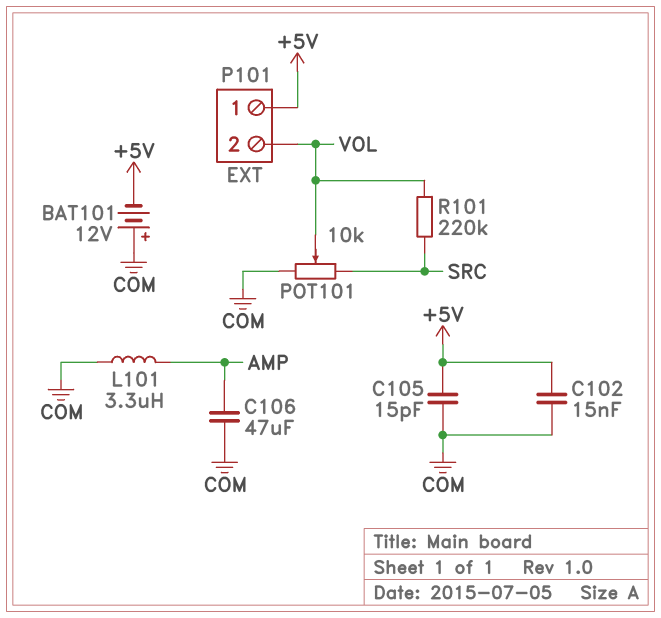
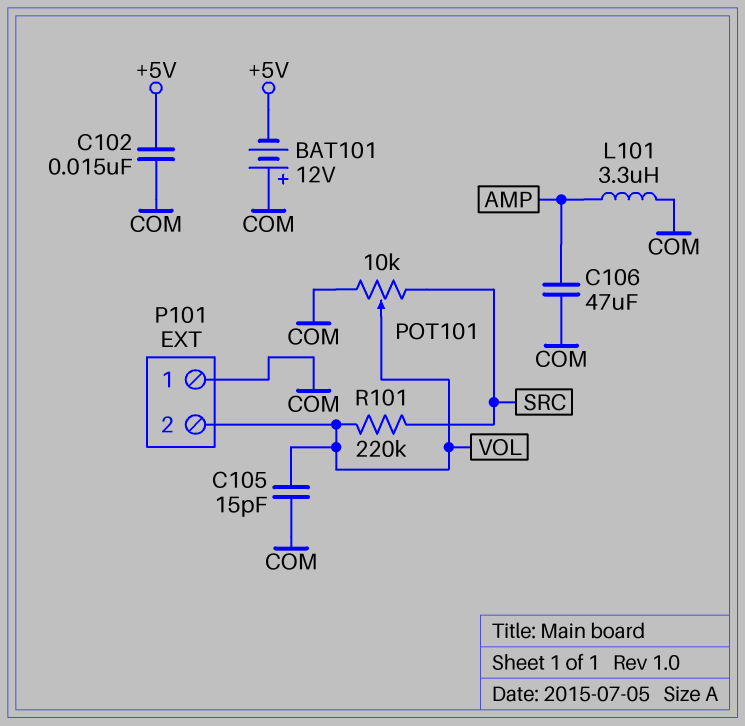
C105: 15pF (+5V, COM) -> 15pF (COM, VOL)
P101 pin 1: +5V -> COM

